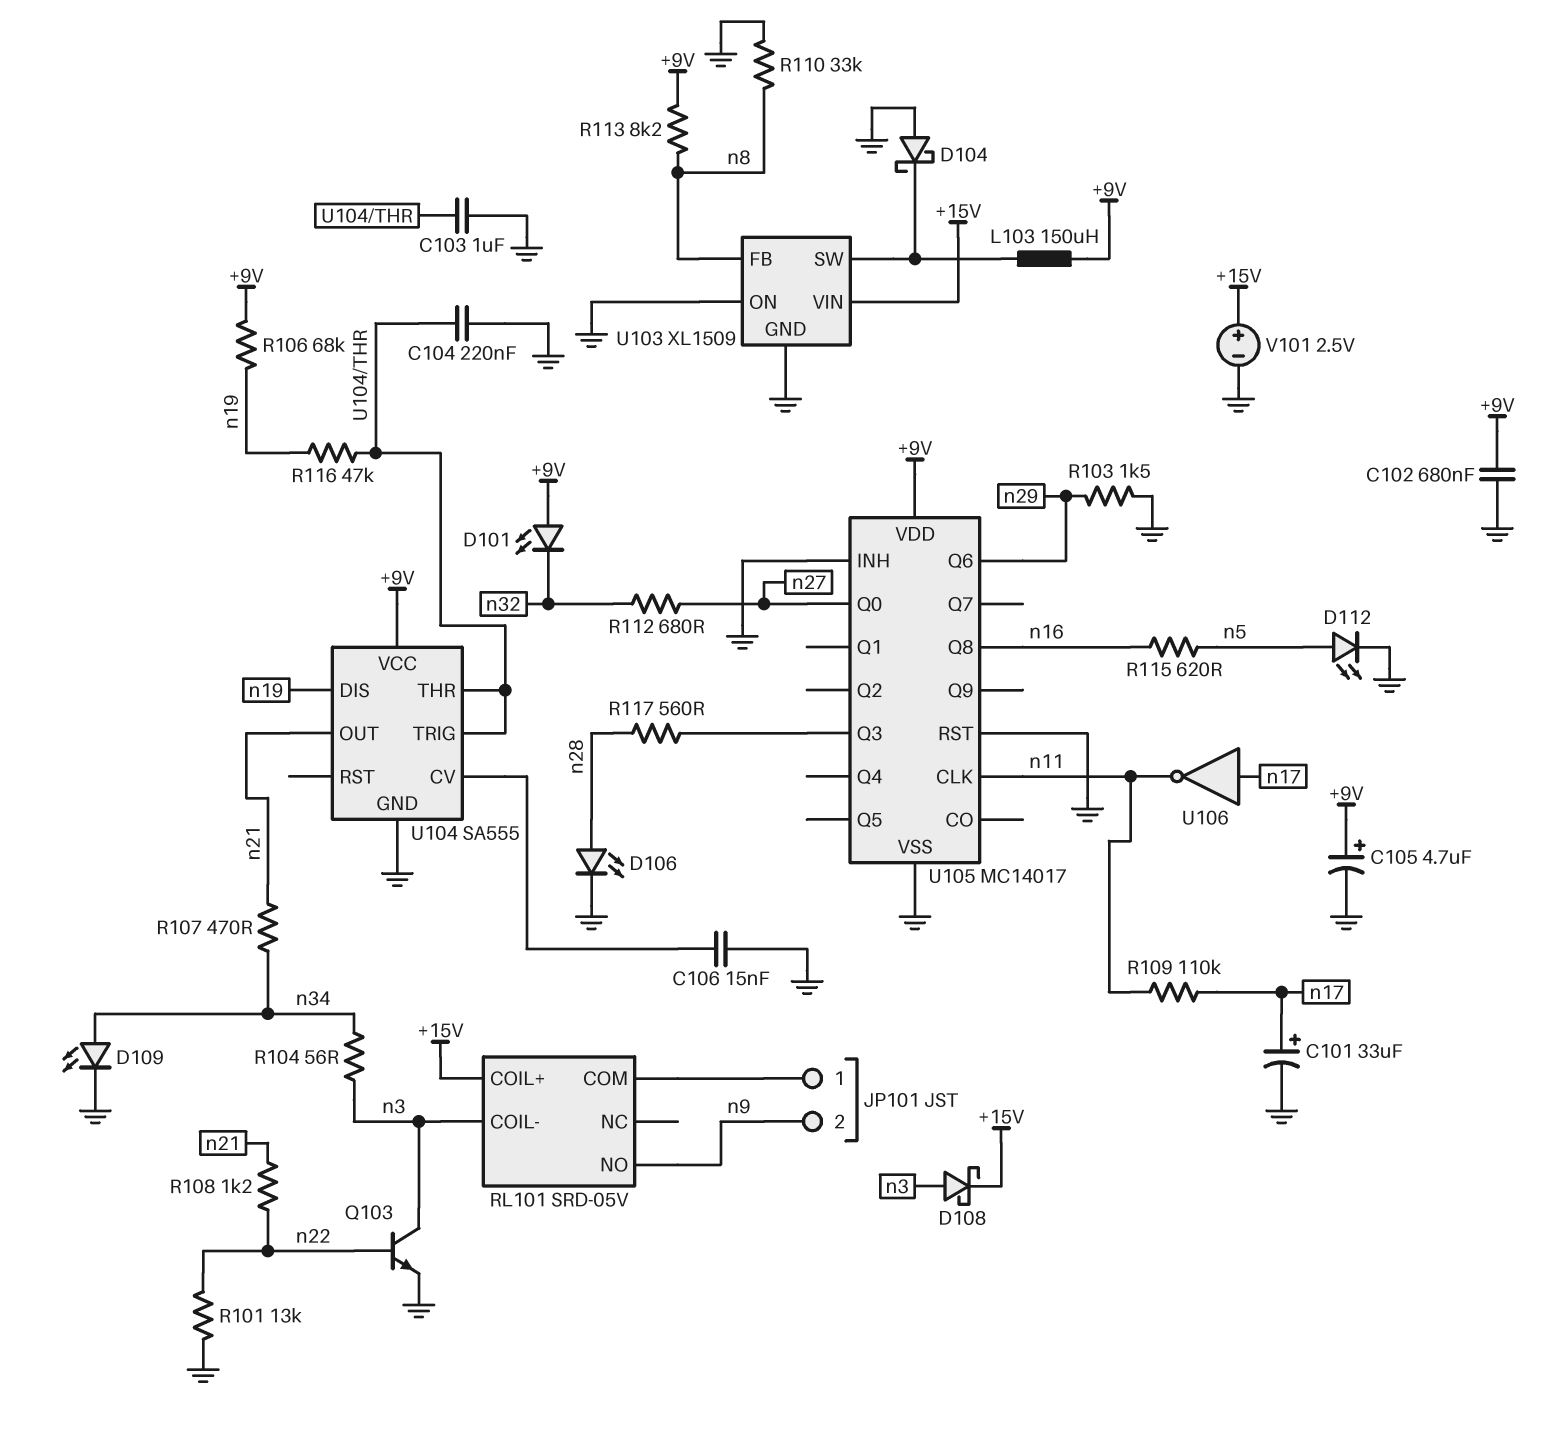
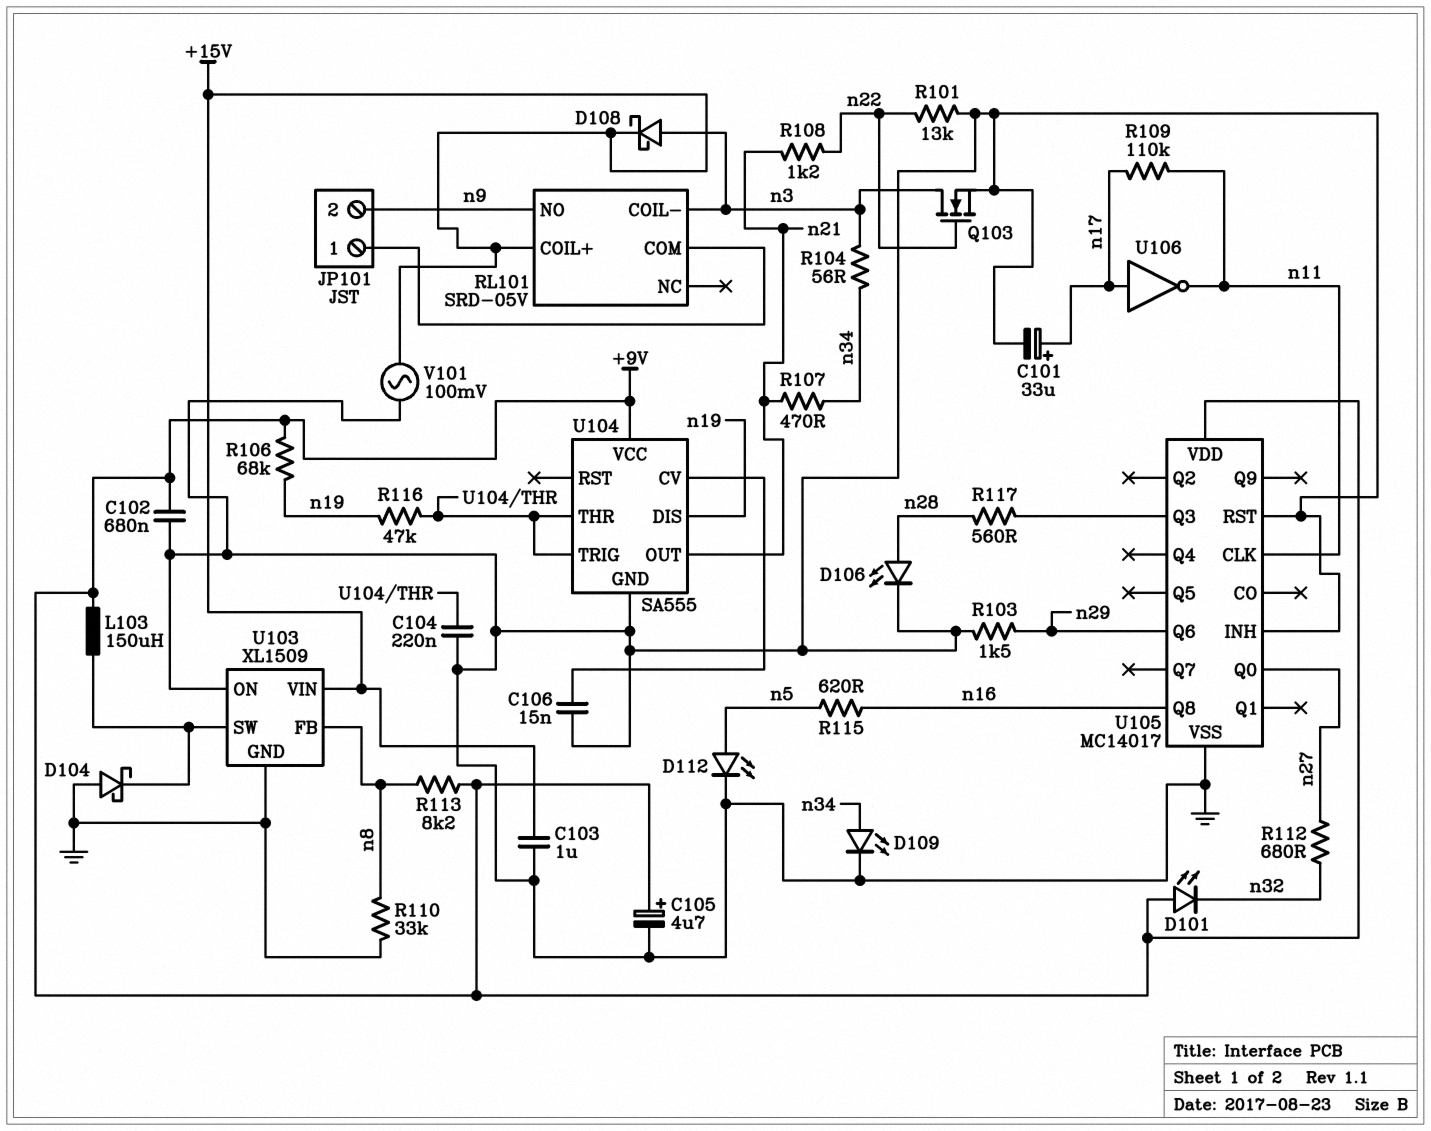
C103: 1uF (GND, U104/THR) -> 1uF (+15V, GND)
Q103: NPN (B n22, C n3, E GND) -> NMOS (G n22, D n3, S GND)
V101: 2.5V (plus +15V, minus GND) -> AC 100mV (+15V, GND)

